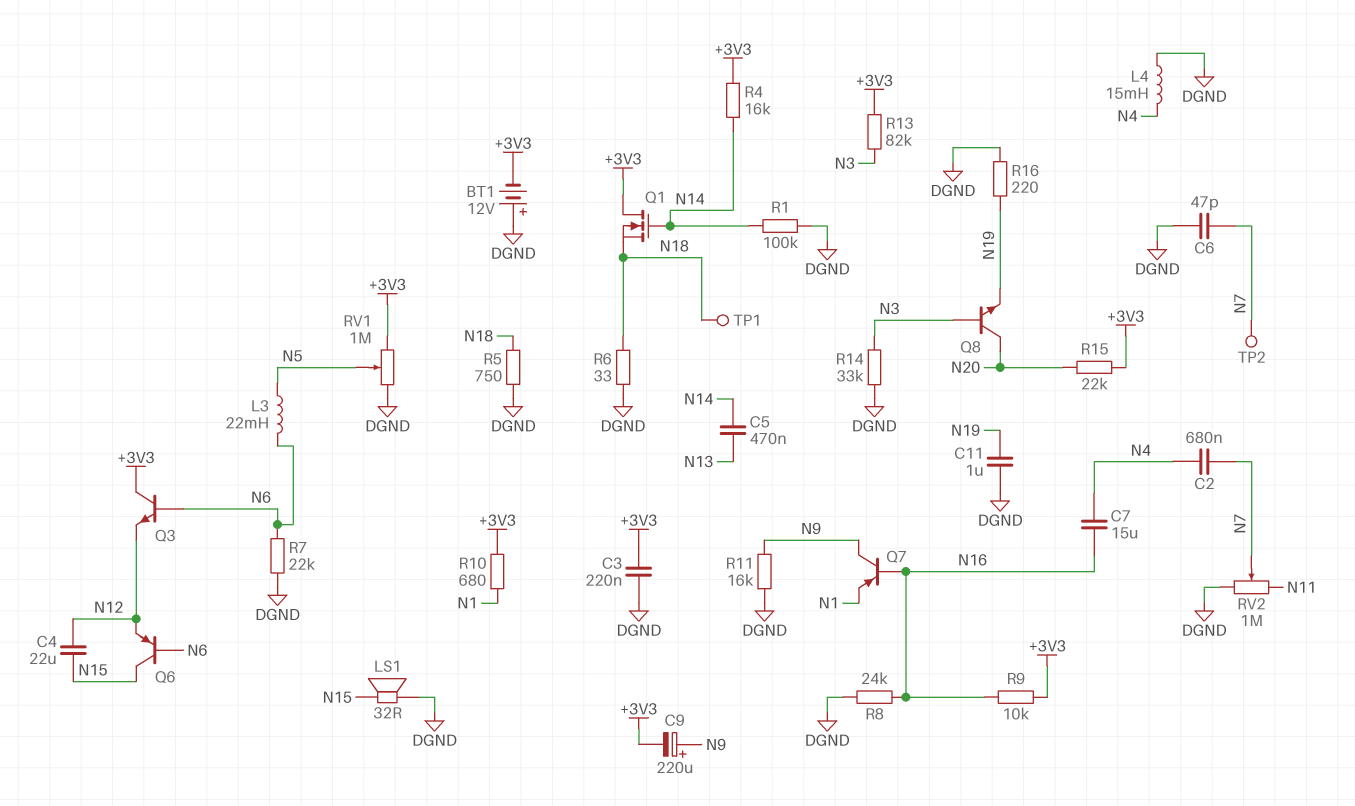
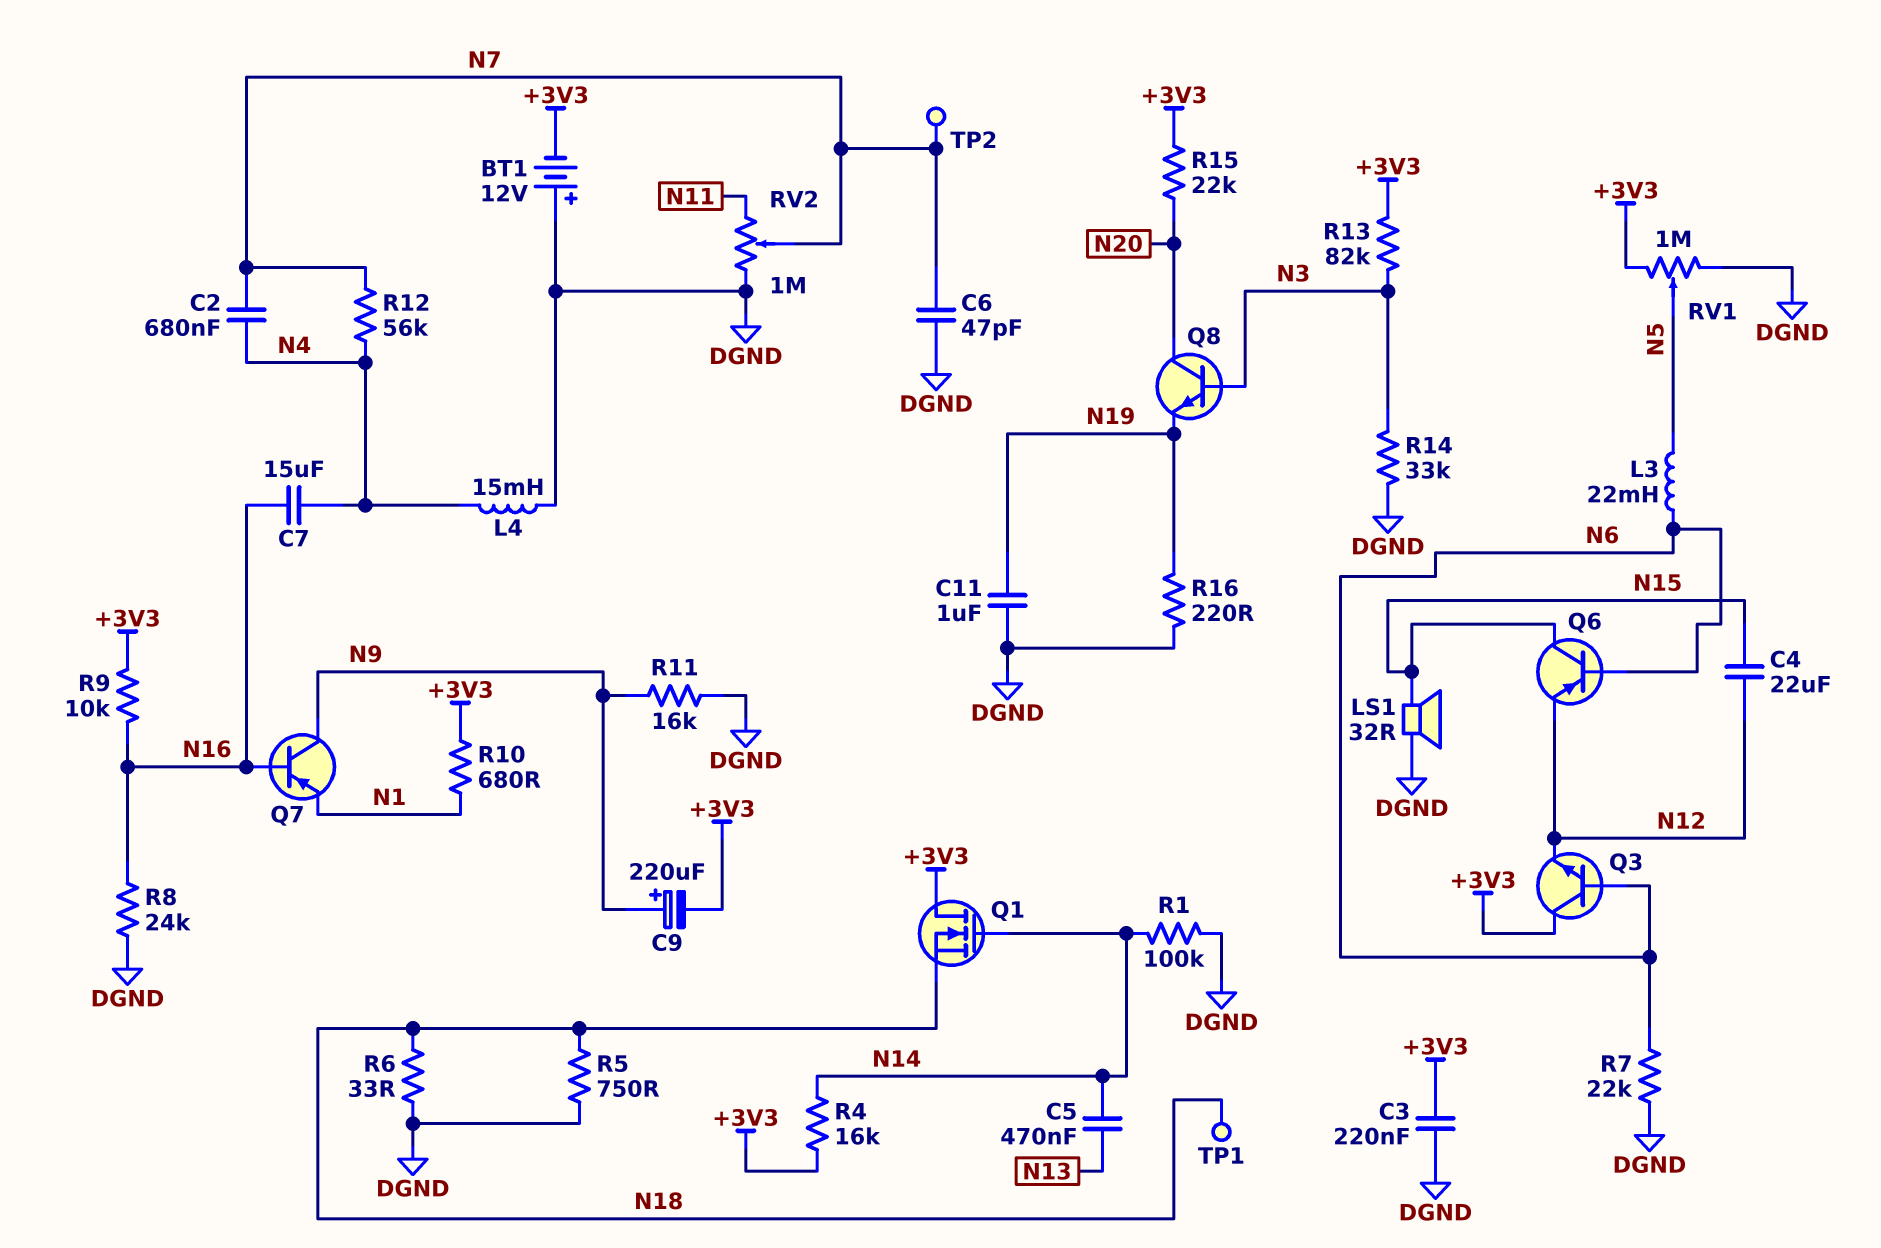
R12: none -> 56k (N4, N7)

